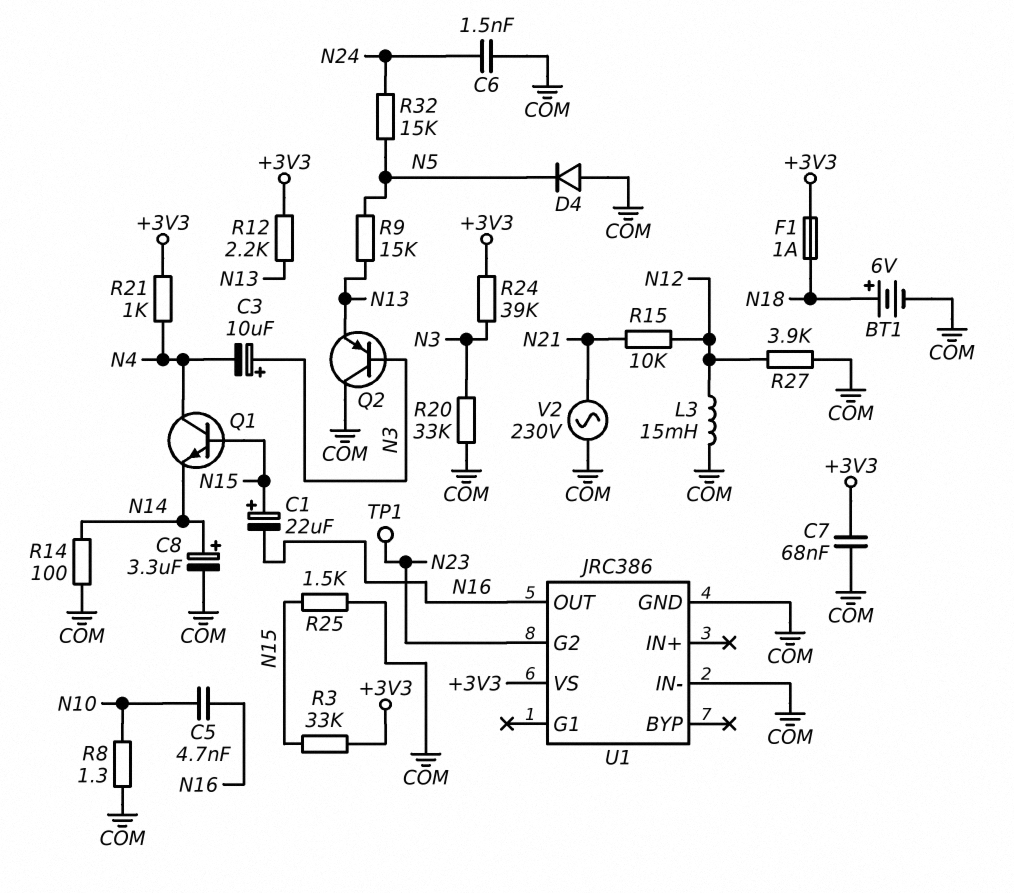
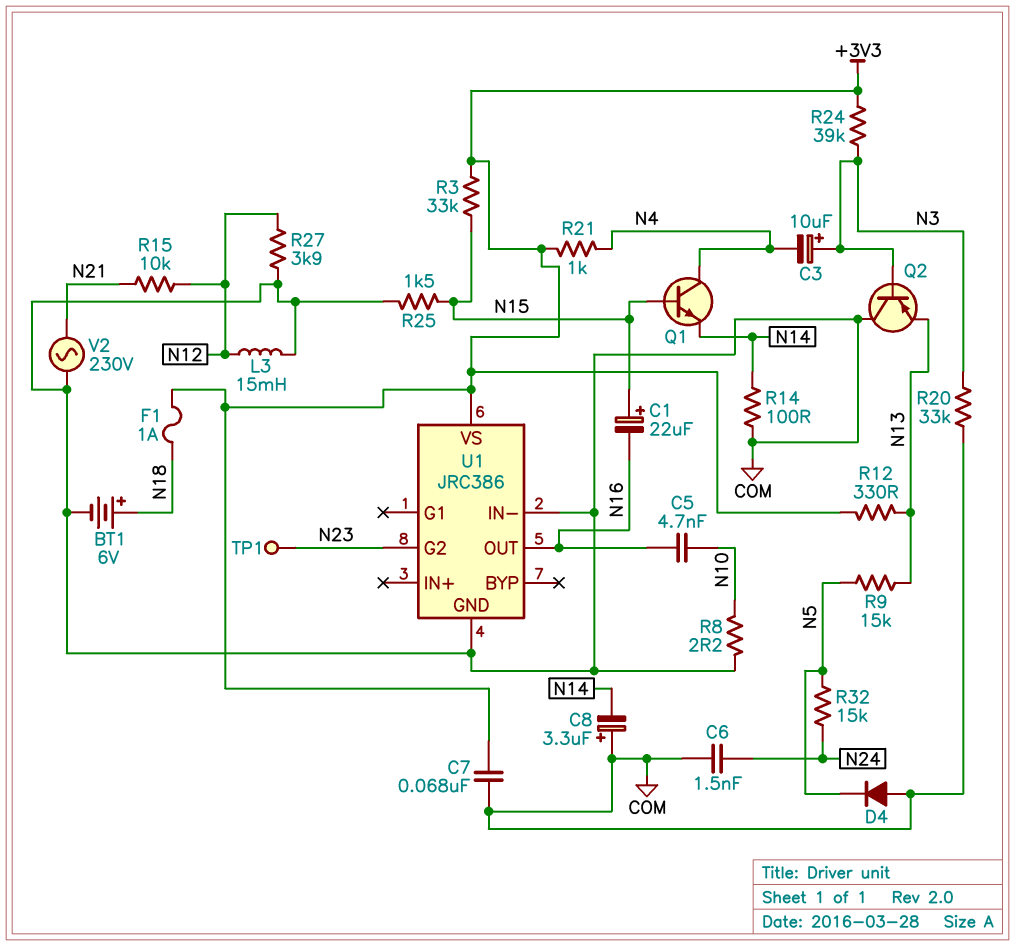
C8: 3.3uF (plus N14, minus COM) -> 3.3uF (plus COM, minus N14)
R8: 1.3 (COM, N10) -> 2.2 (COM, N10)
R12: 2.2k (+3V3, N13) -> 330 (+3V3, N13)

